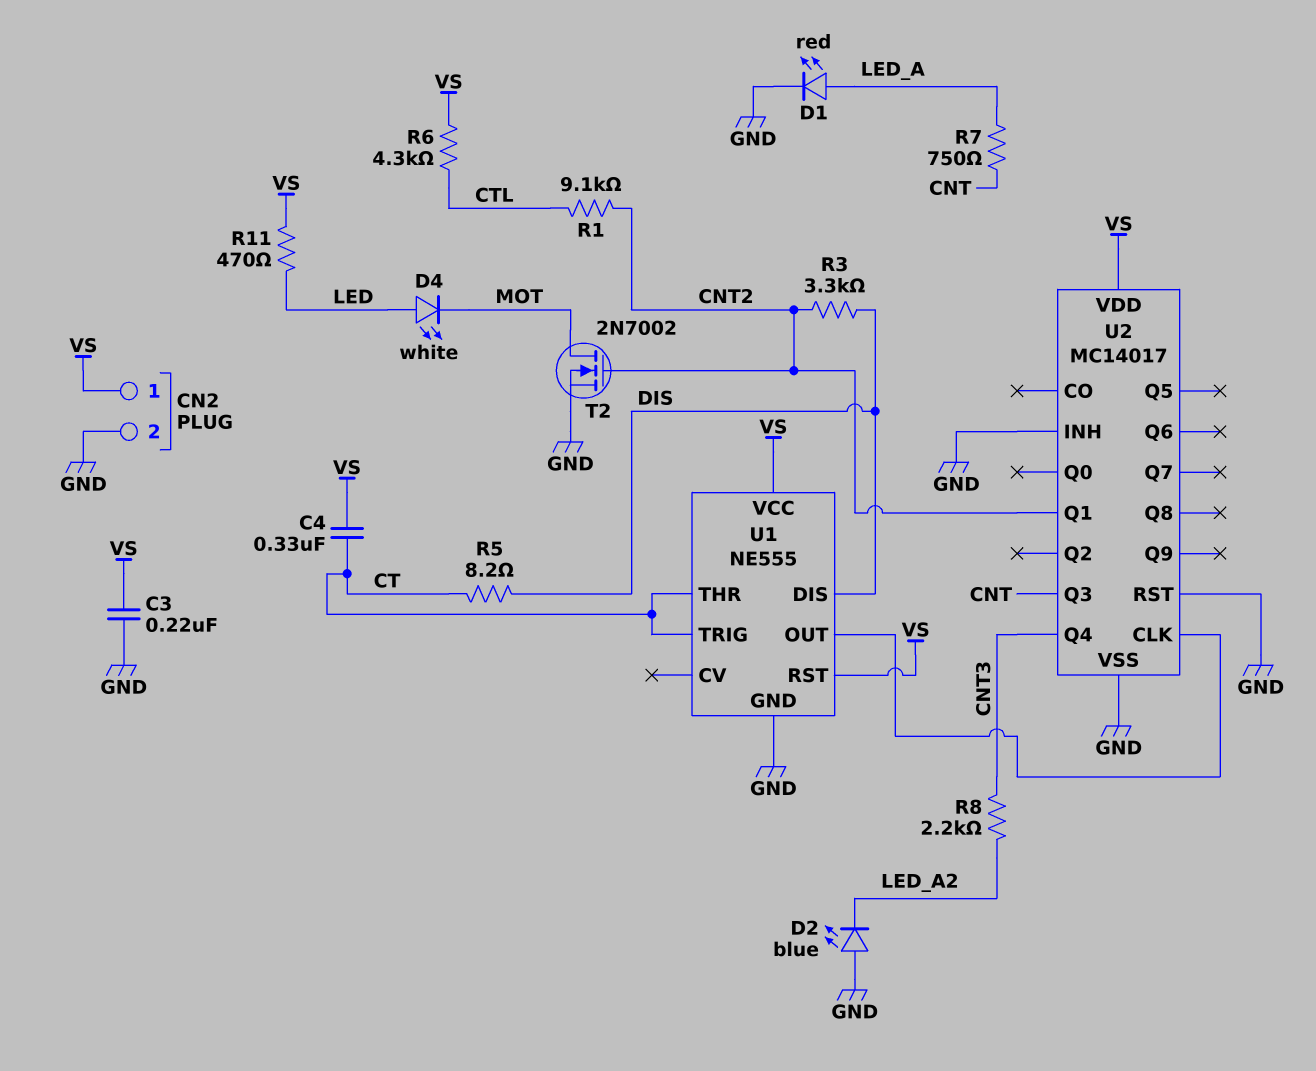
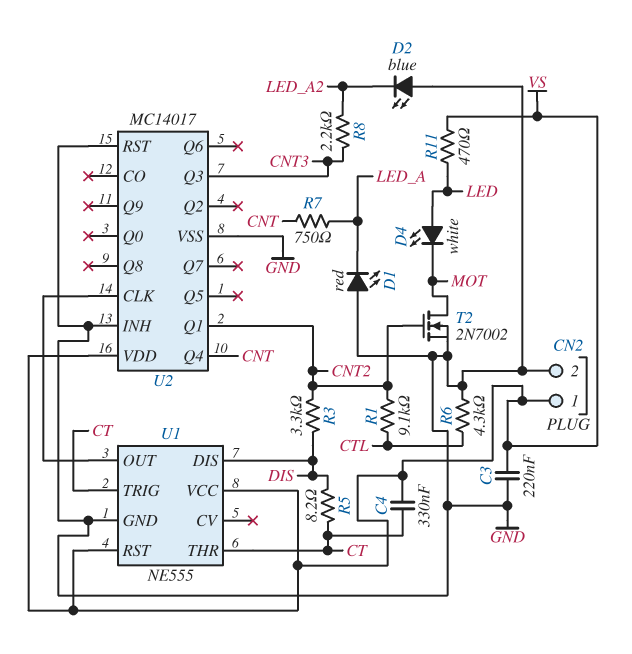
D1: LED red (A LED_A, K GND) -> LED red (A GND, K LED_A)
R6: 4.3k (CTL, VS) -> 4.3k (CTL, GND)
U2 pin Q3: CNT -> CNT3
U2 pin Q4: CNT3 -> CNT

